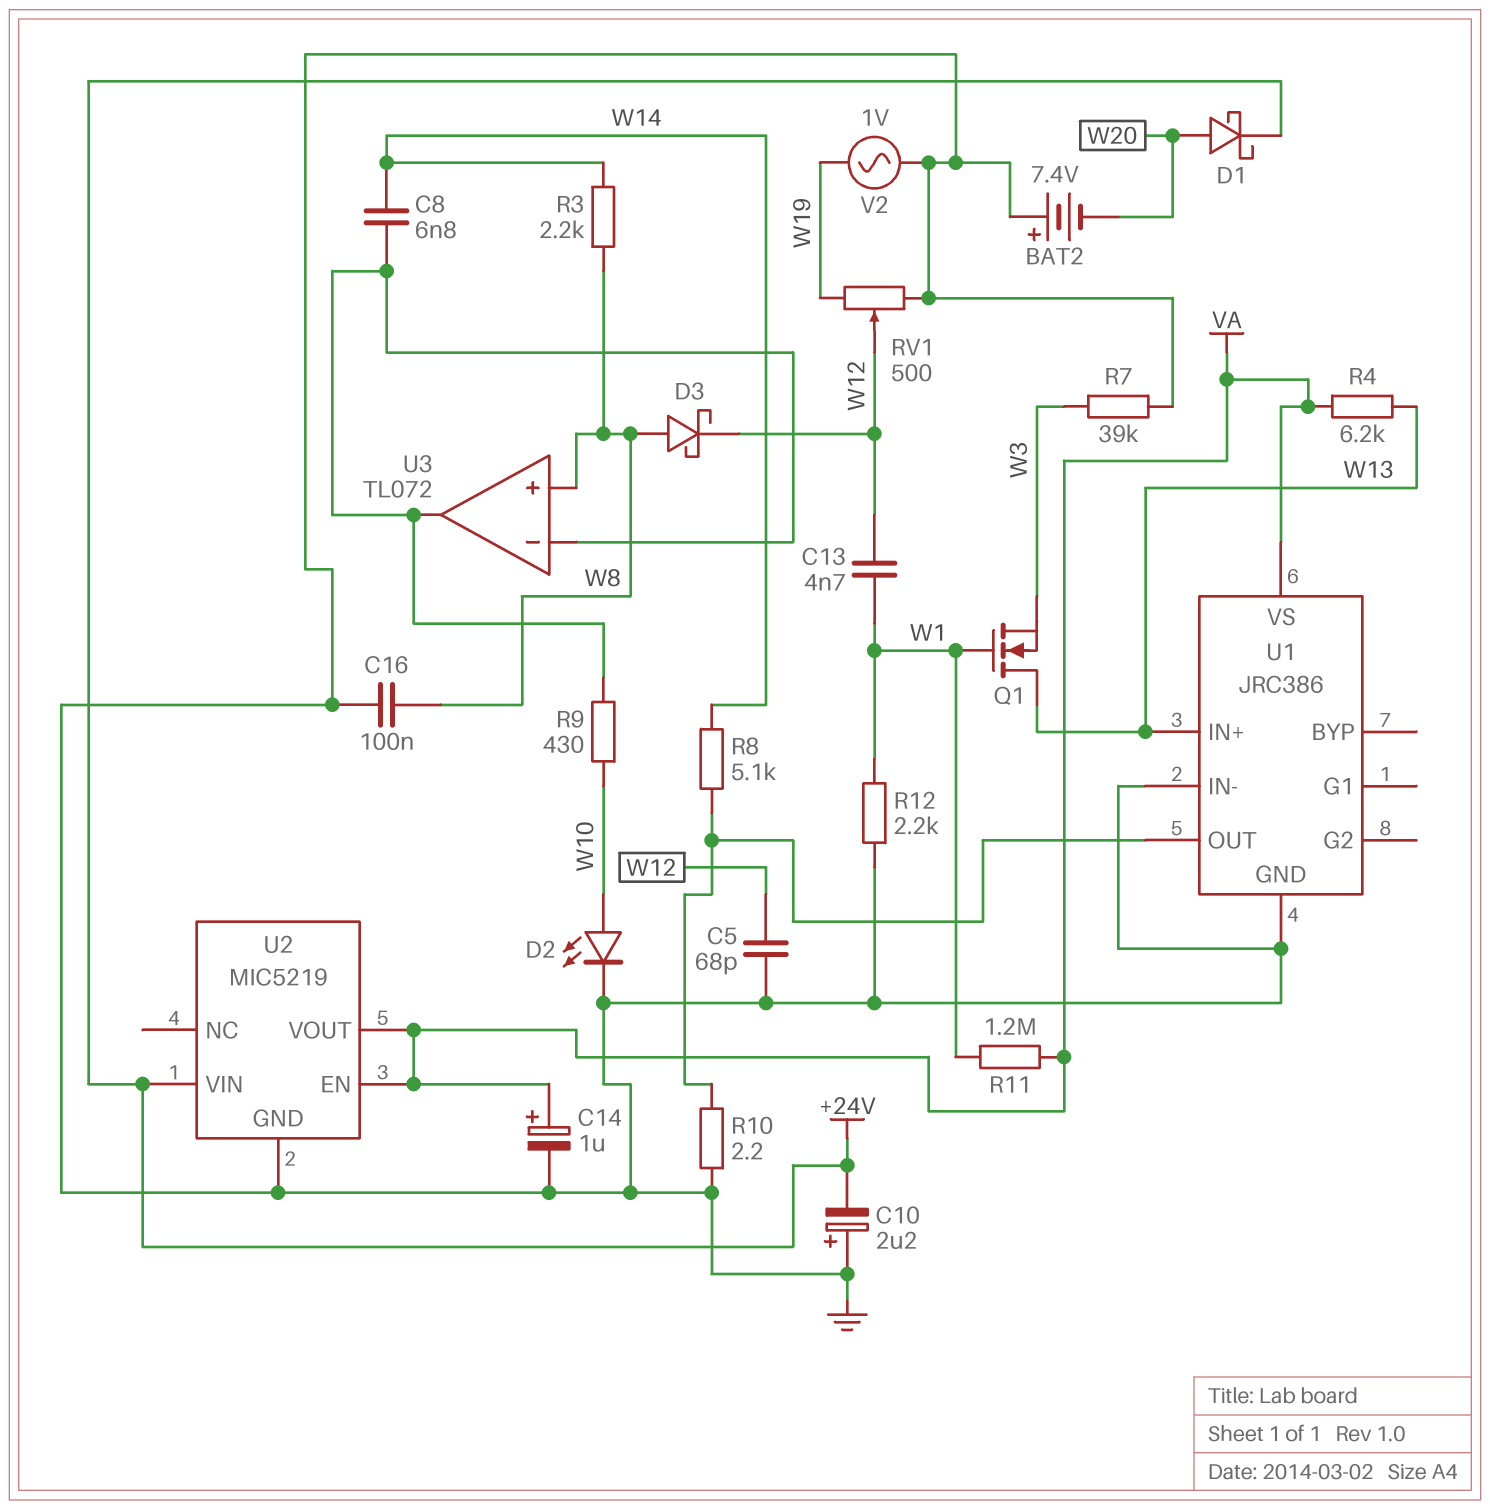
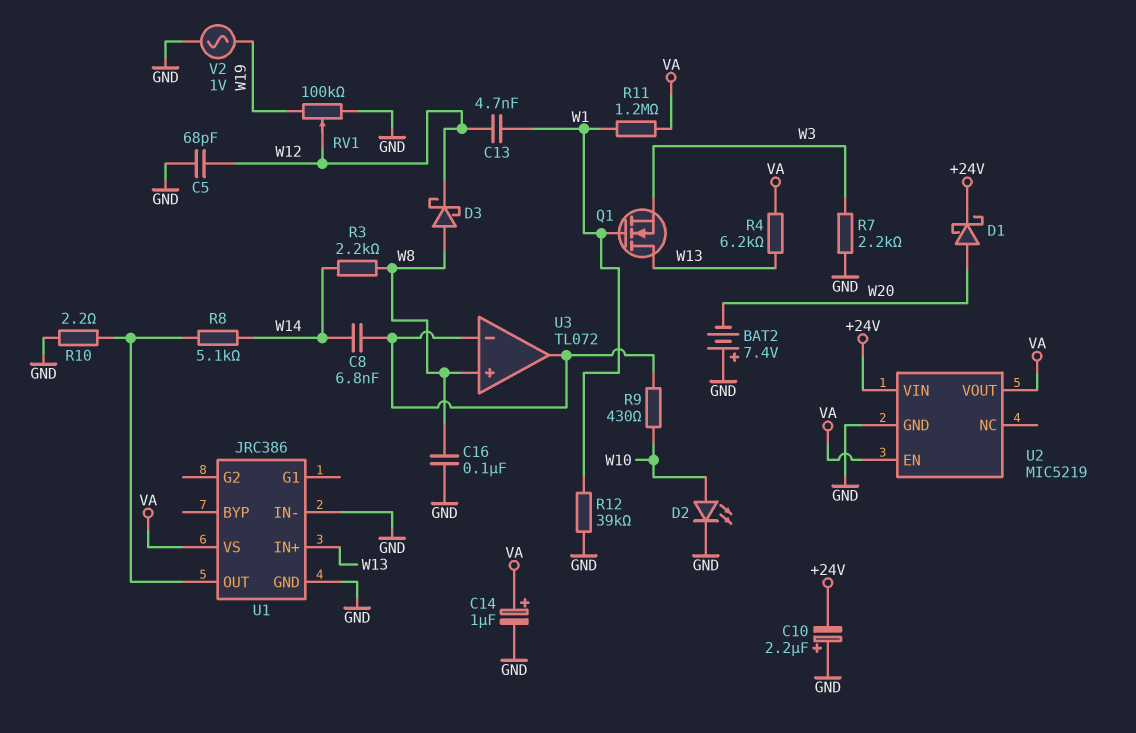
R7: 39k (GND, W3) -> 2.2k (GND, W3)
R12: 2.2k (GND, W1) -> 39k (GND, W1)
RV1: 500 (GND, W19, wiper W12) -> 100k (GND, W19, wiper W12)

